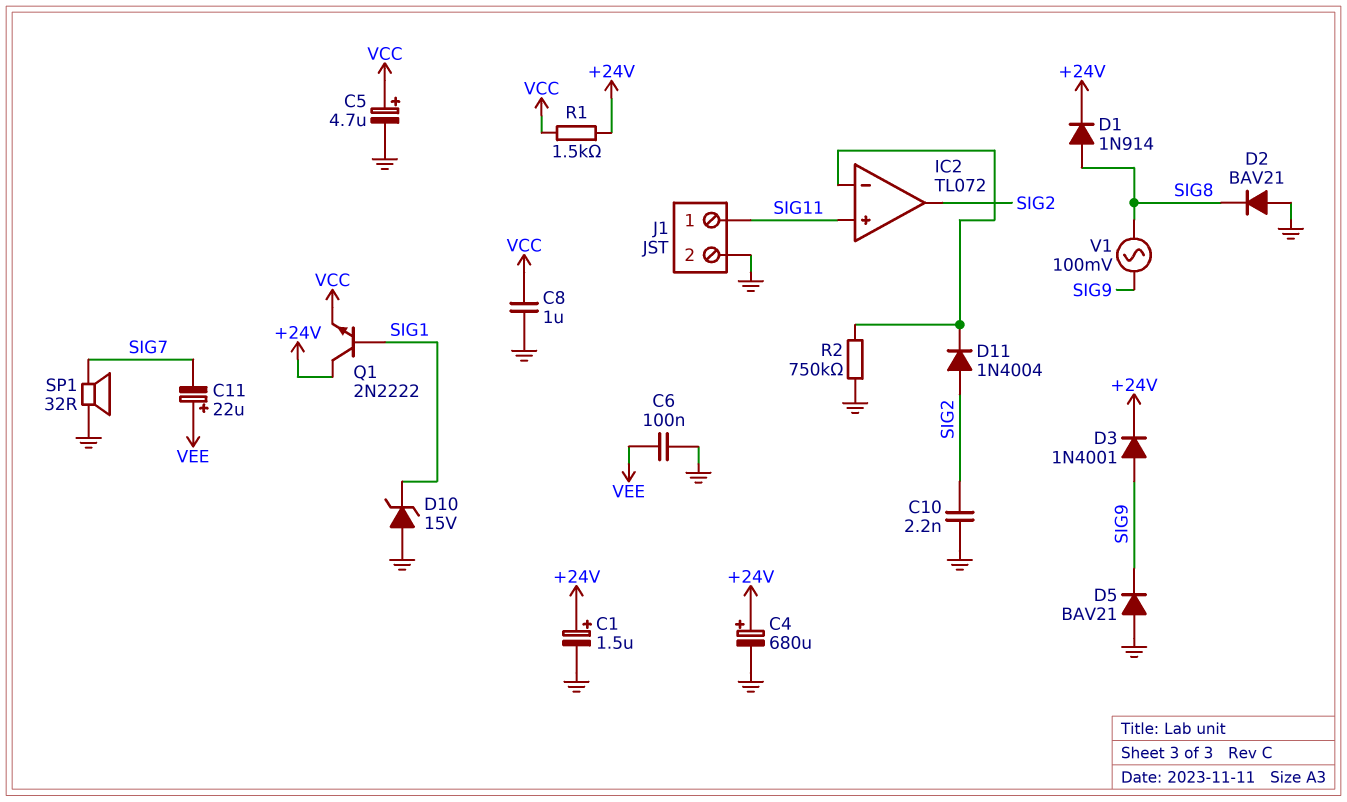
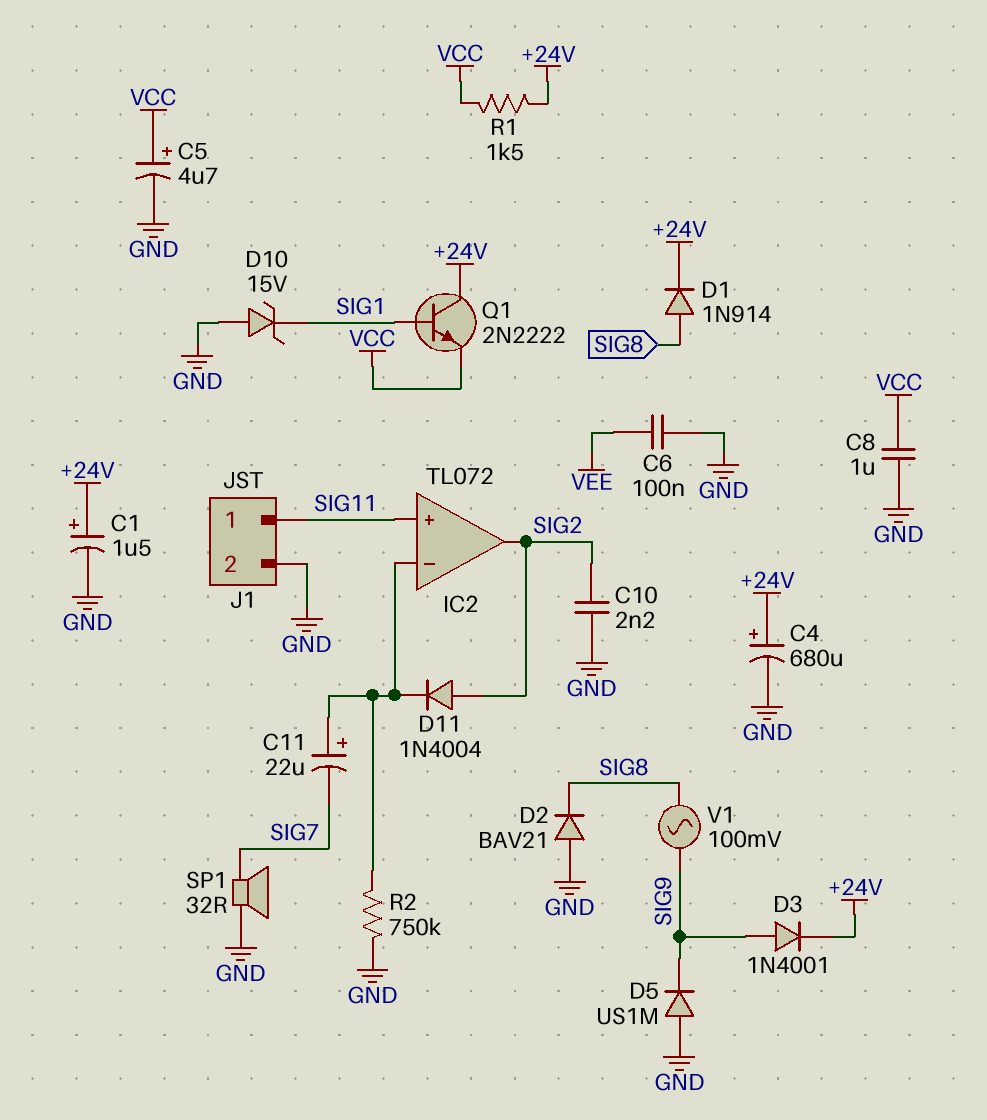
C11: 22uF (plus VEE, minus SIG7) -> 22uF (plus IC2/in-, minus SIG7)
D5: diode BAV21 (A GND, K SIG9) -> diode US1M (A GND, K SIG9)

